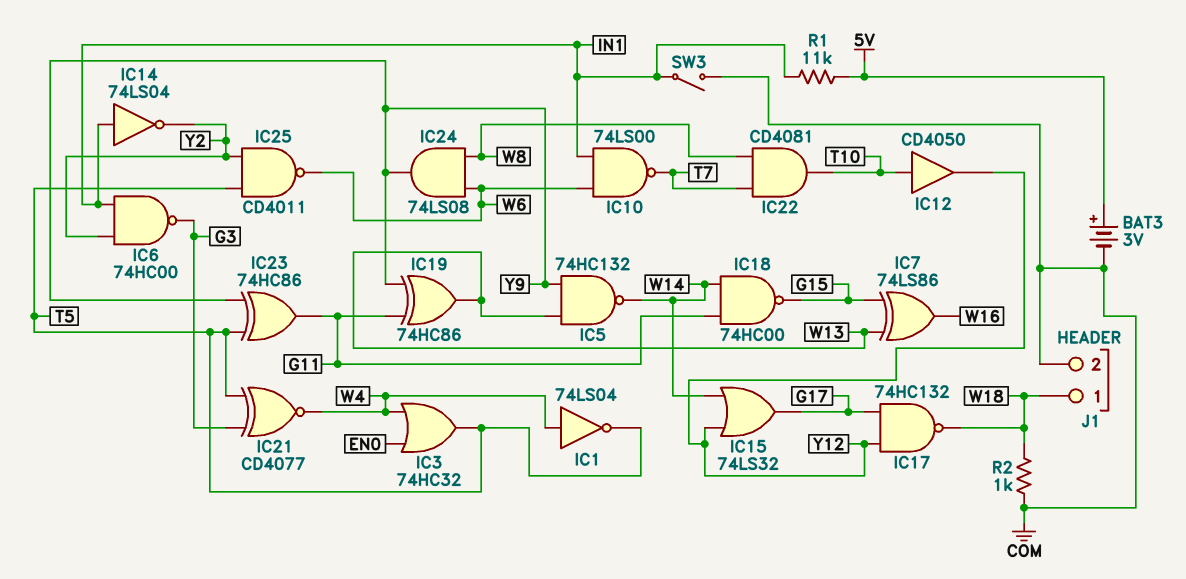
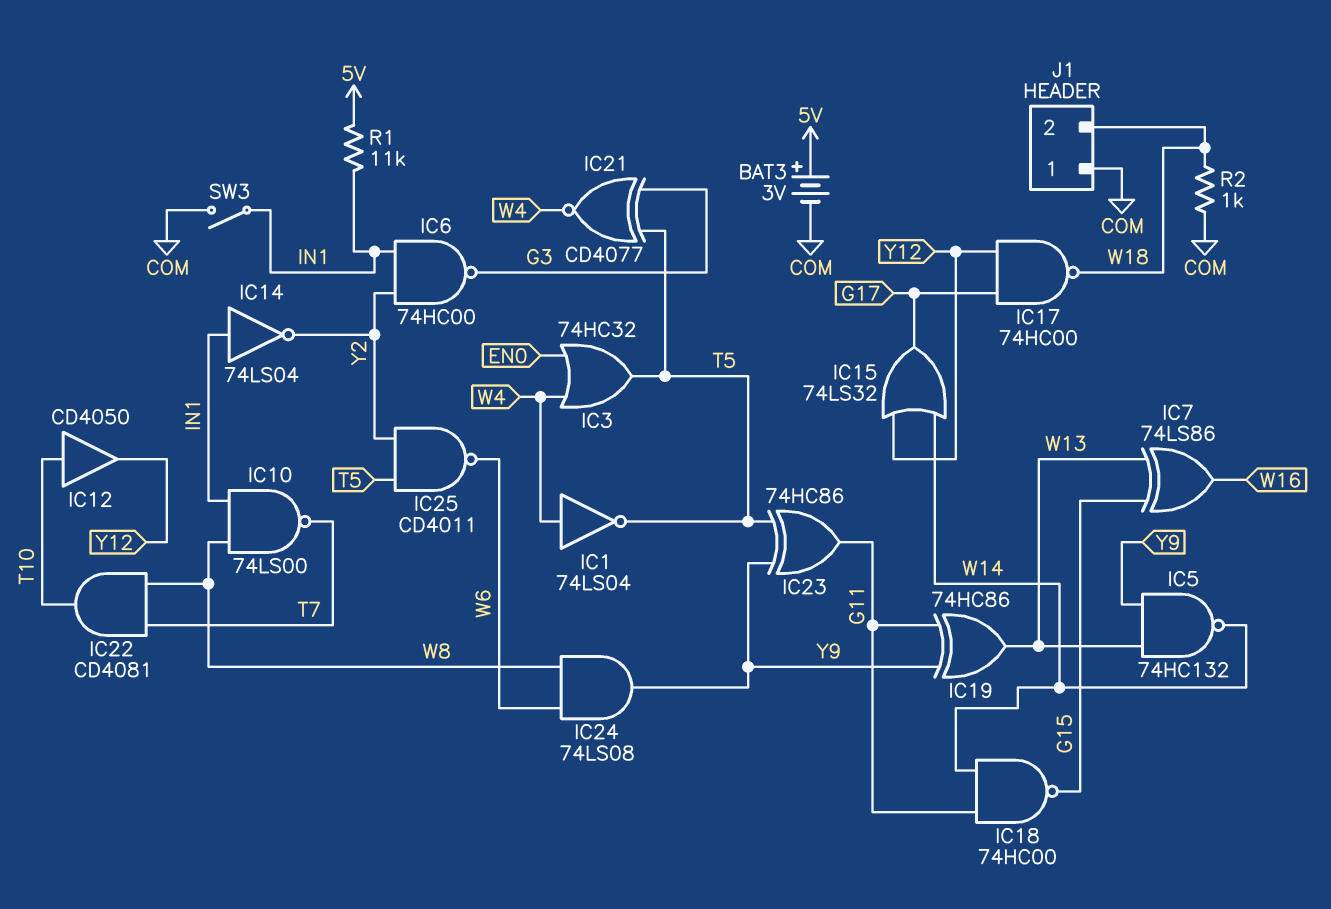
IC10: NAND 74LS00 (in IN1, in W6, out T7) -> NAND 74LS00 (in IN1, in W8, out T7)
IC17: NAND 74HC132 (in G17, in Y12, out W18) -> NAND 74HC00 (in G17, in Y12, out W18)
J1 pin 1: W18 -> COM
J1 pin 2: COM -> W18

